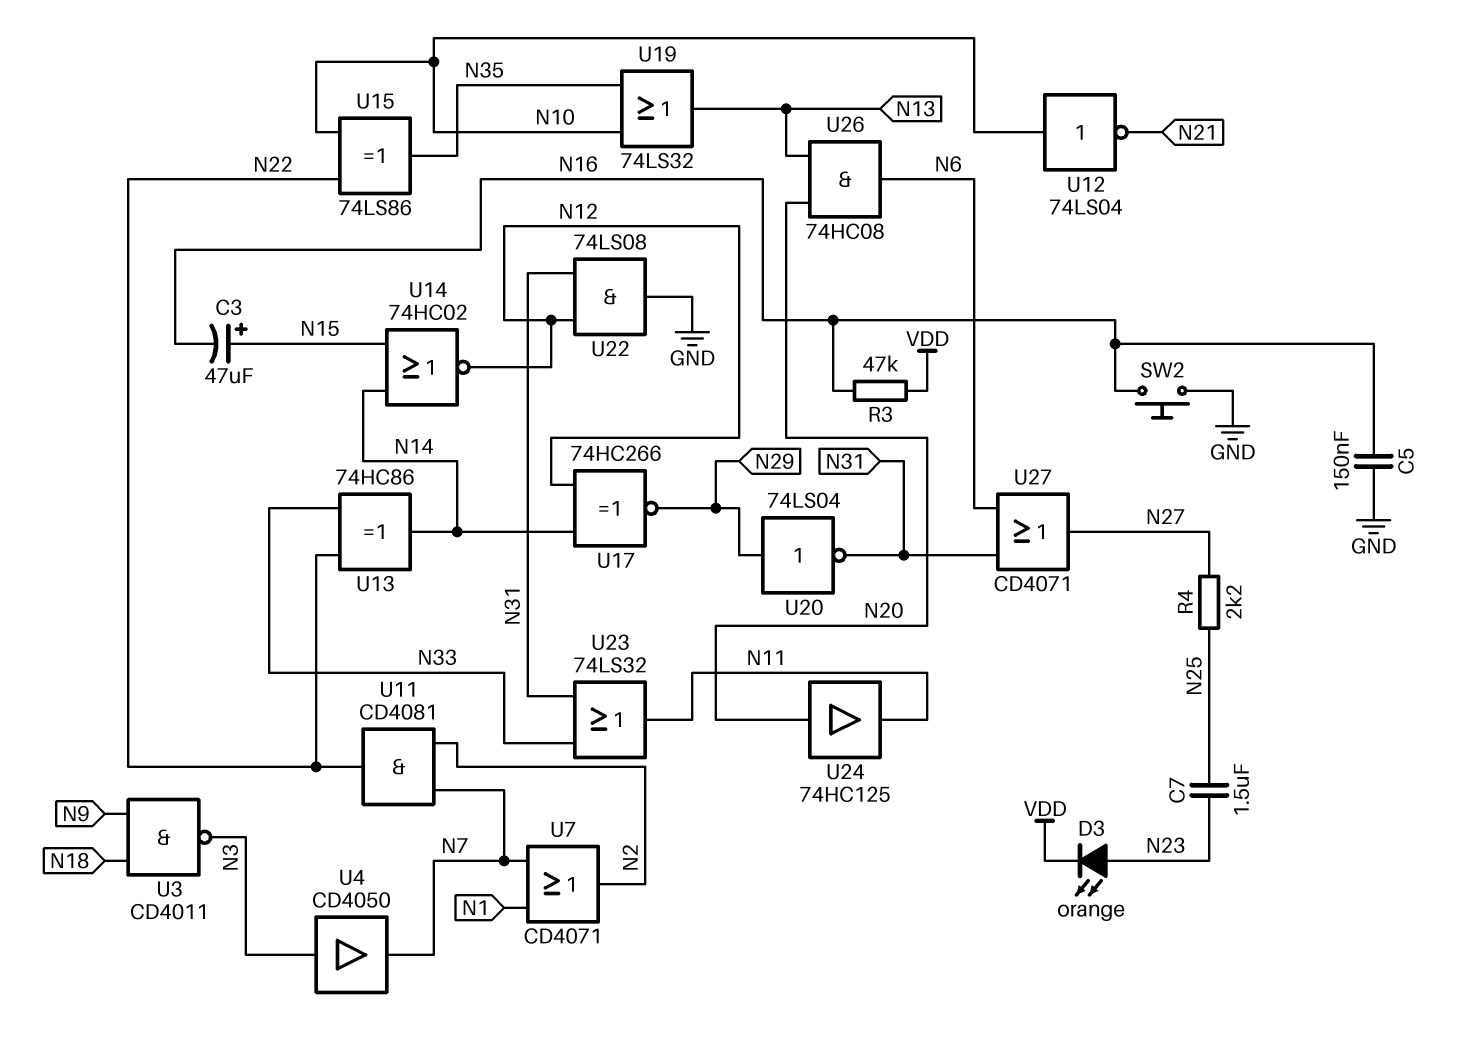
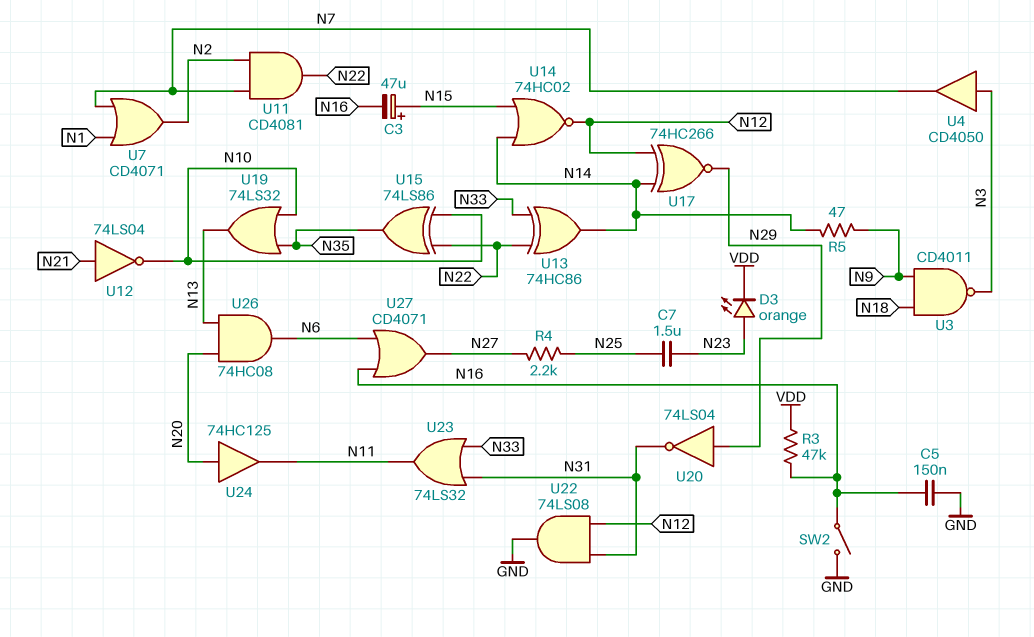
R5: none -> 47 (N9, N14)
SW2: button (GND, N16) -> switch (GND, N16)
U12: NOT 74LS04 (in N10, out N21) -> NOT 74LS04 (in N21, out N10)
U27: OR CD4071 (in N6, in N31, out N27) -> OR CD4071 (in N6, in N16, out N27)

